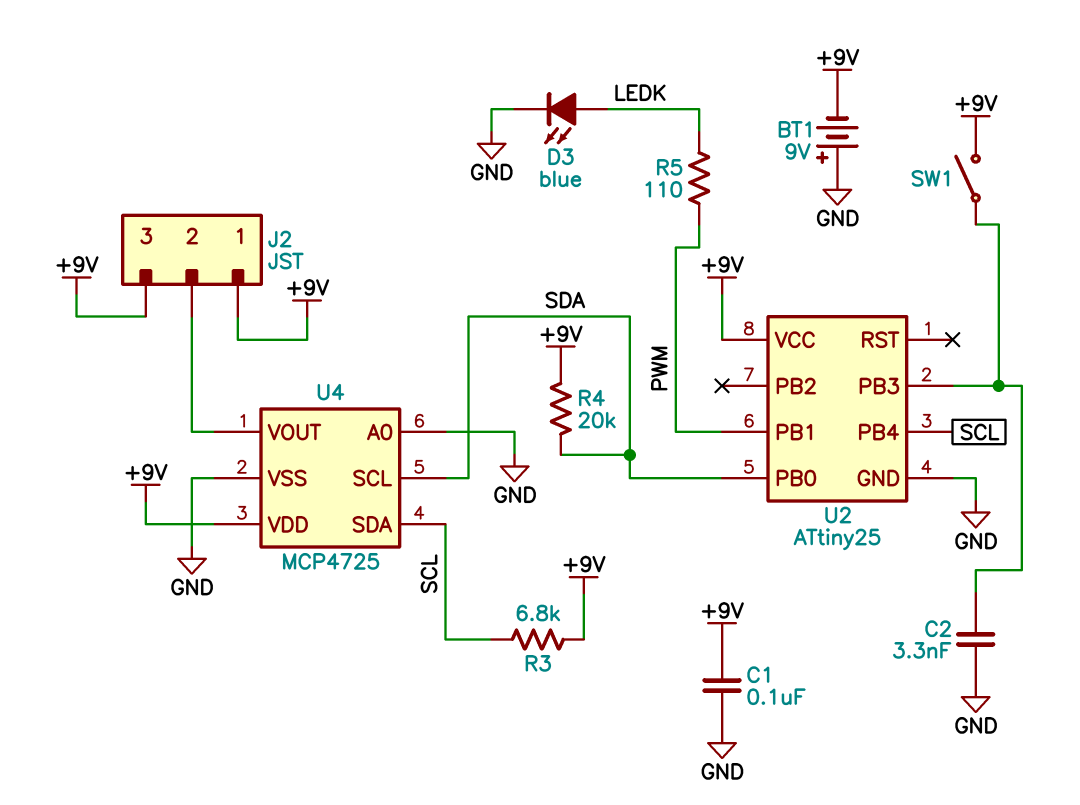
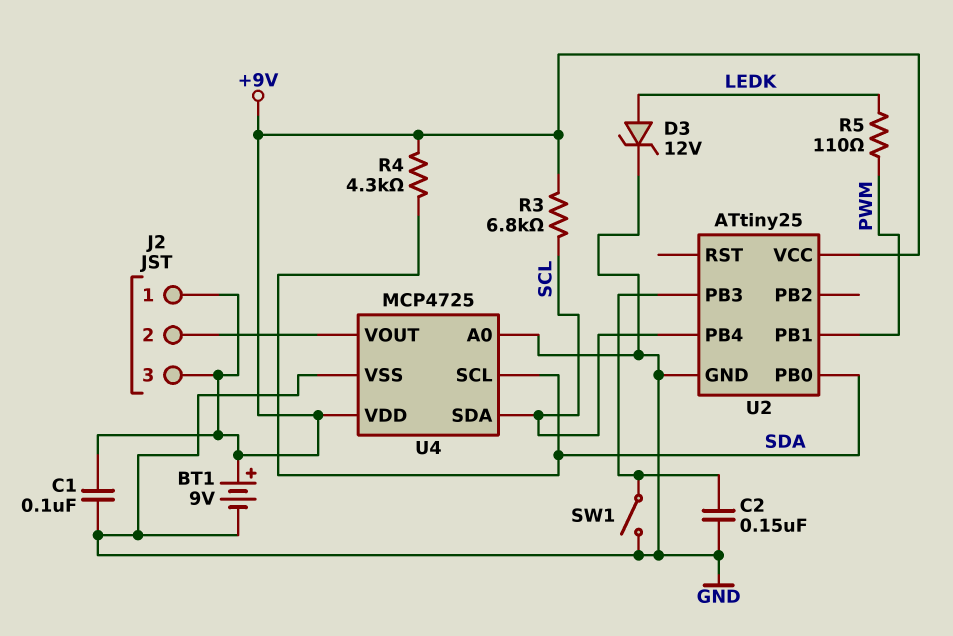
BT1: 9V (plus GND, minus +9V) -> 9V (plus +9V, minus GND)
C2: 3.3nF (GND, U2/PB3) -> 150nF (GND, U2/PB3)
D3: LED blue (A LEDK, K GND) -> zener 12V (A LEDK, K GND)
R4: 20k (+9V, SDA) -> 4.3k (+9V, SDA)
SW1: switch (+9V, U2/PB3) -> switch (GND, U2/PB3)

